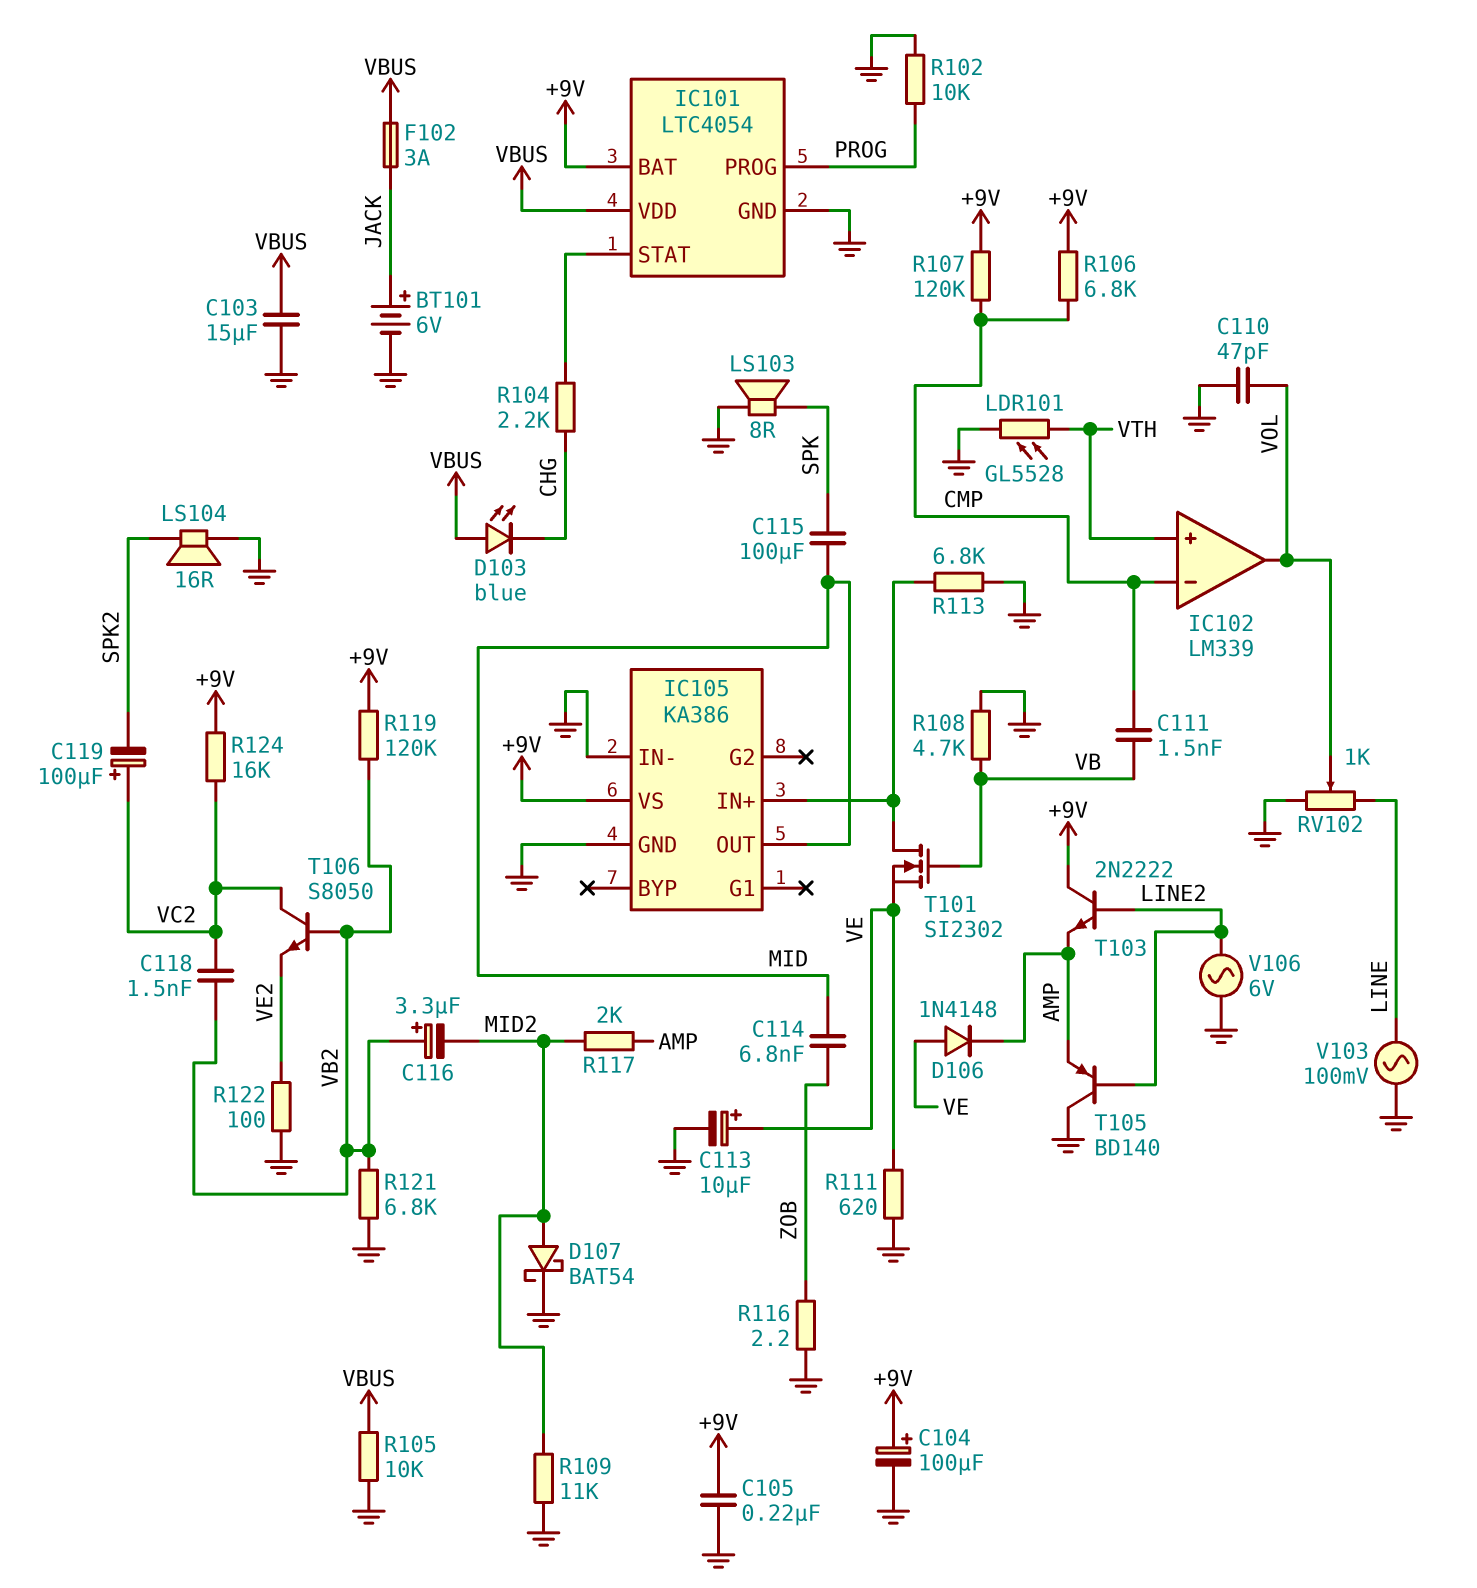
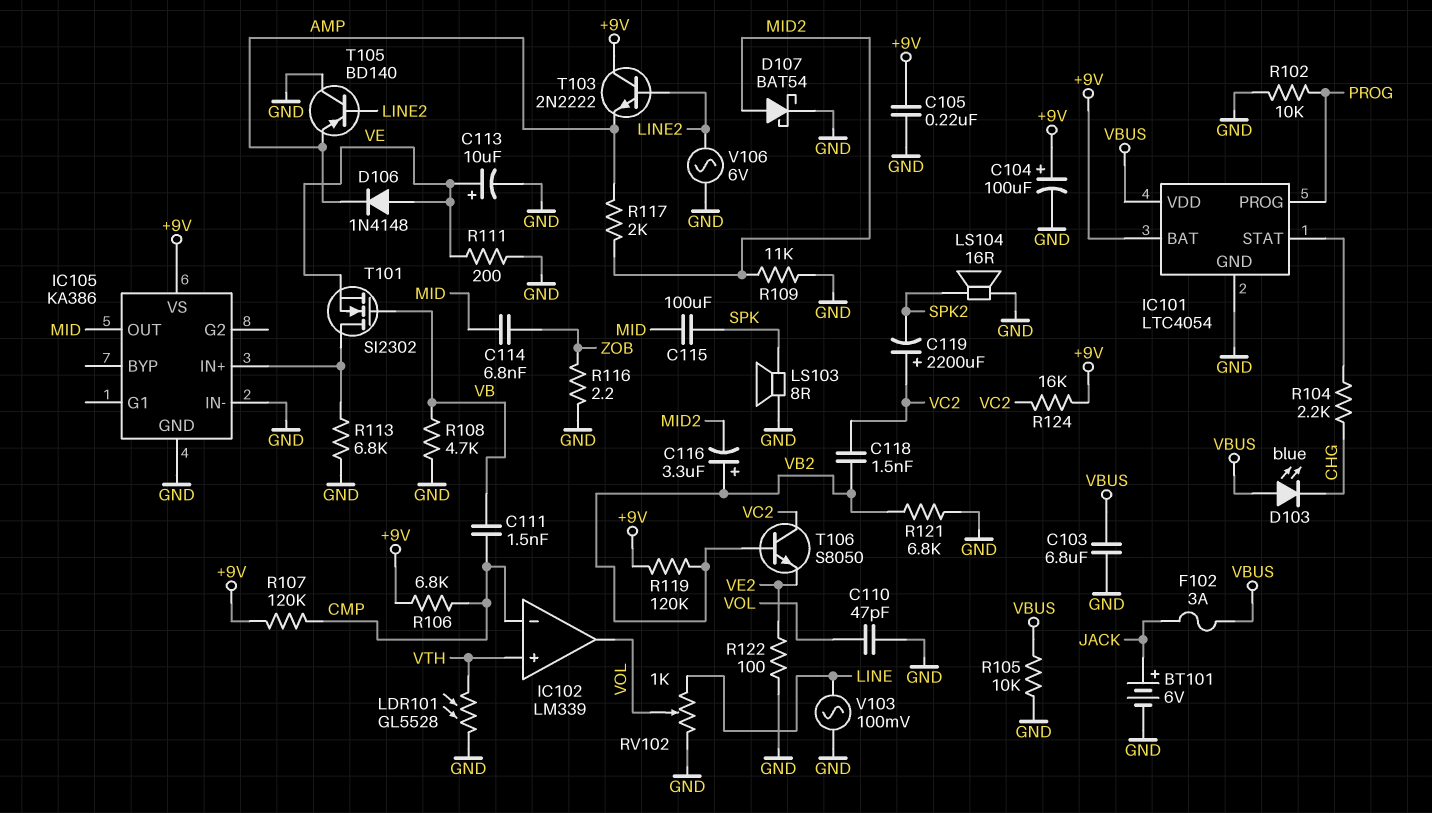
C103: 15uF (GND, VBUS) -> 6.8uF (GND, VBUS)
C119: 100uF (plus VC2, minus SPK2) -> 2200uF (plus VC2, minus SPK2)
R111: 620 (GND, VE) -> 200 (GND, VE)

